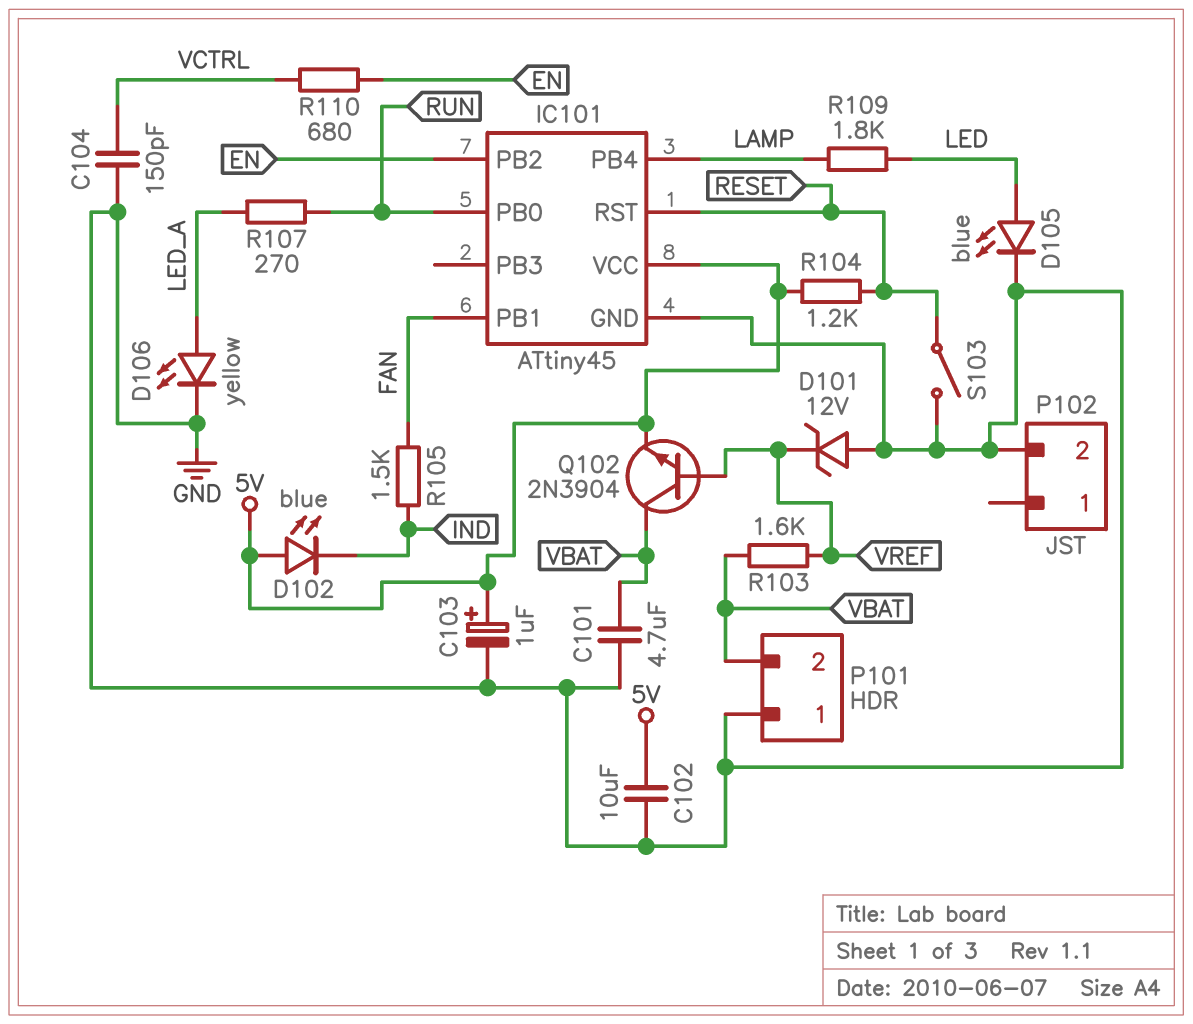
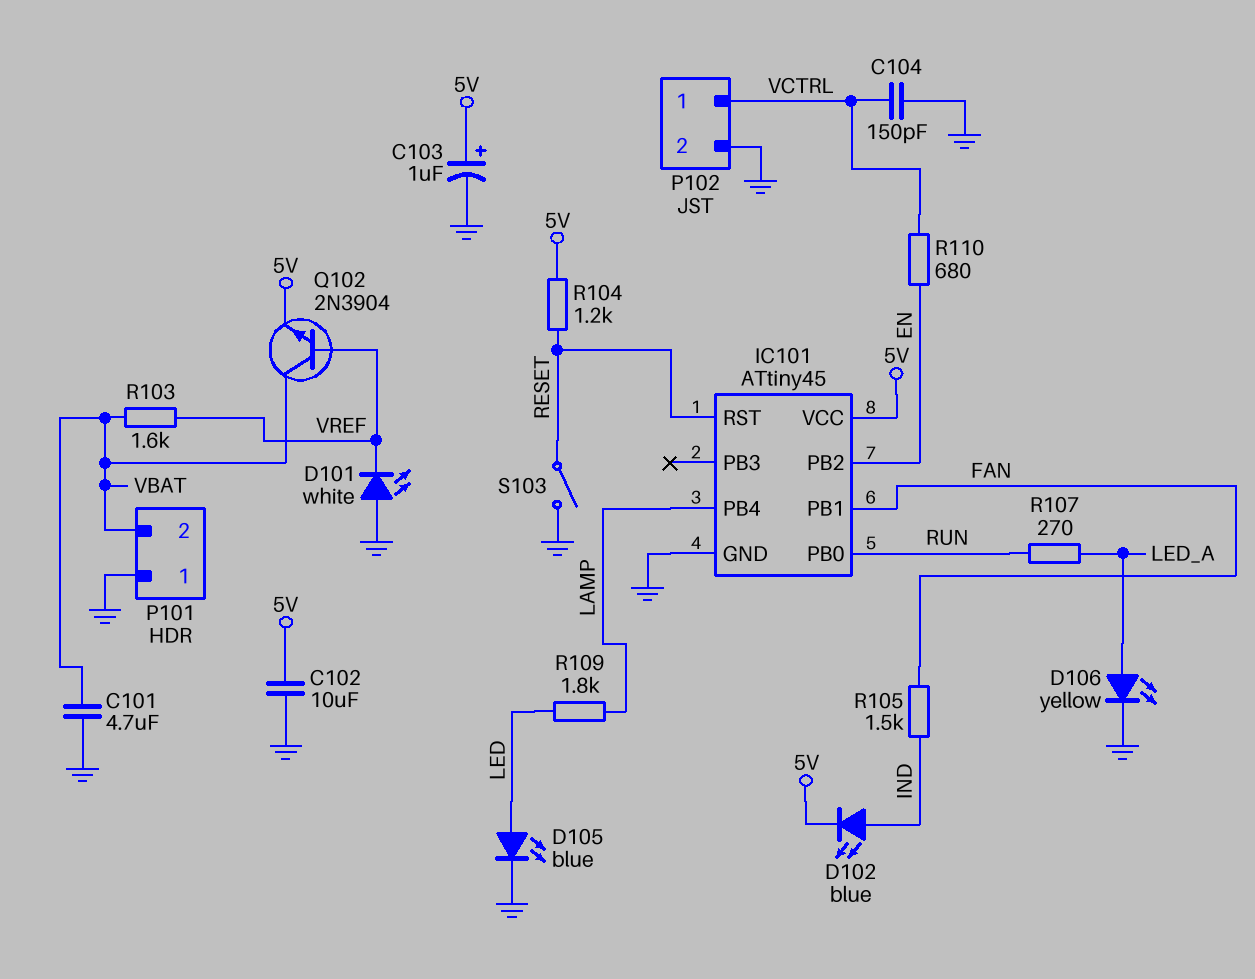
D101: zener 12V (A GND, K VREF) -> LED white (A GND, K VREF)
D102: LED blue (A 5V, K IND) -> LED blue (A IND, K 5V)
P102 pin 1: none -> VCTRL

